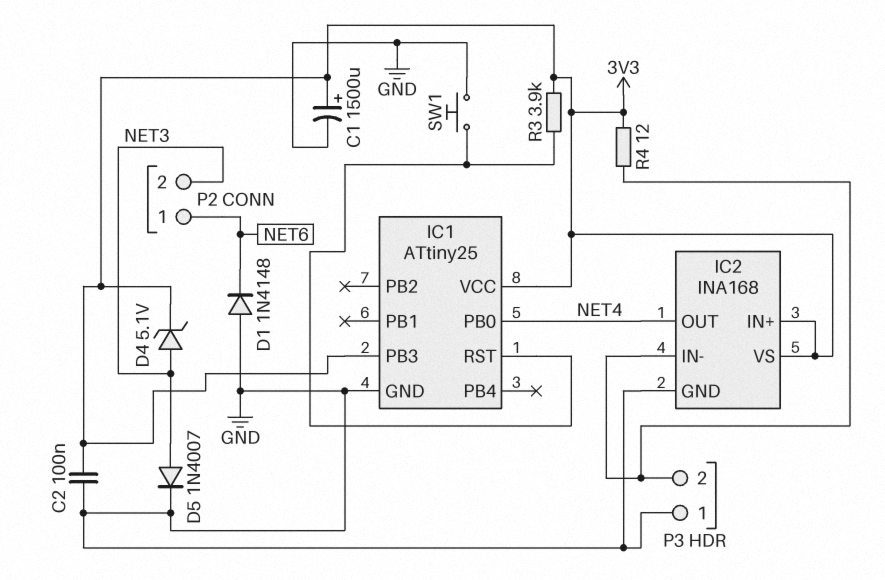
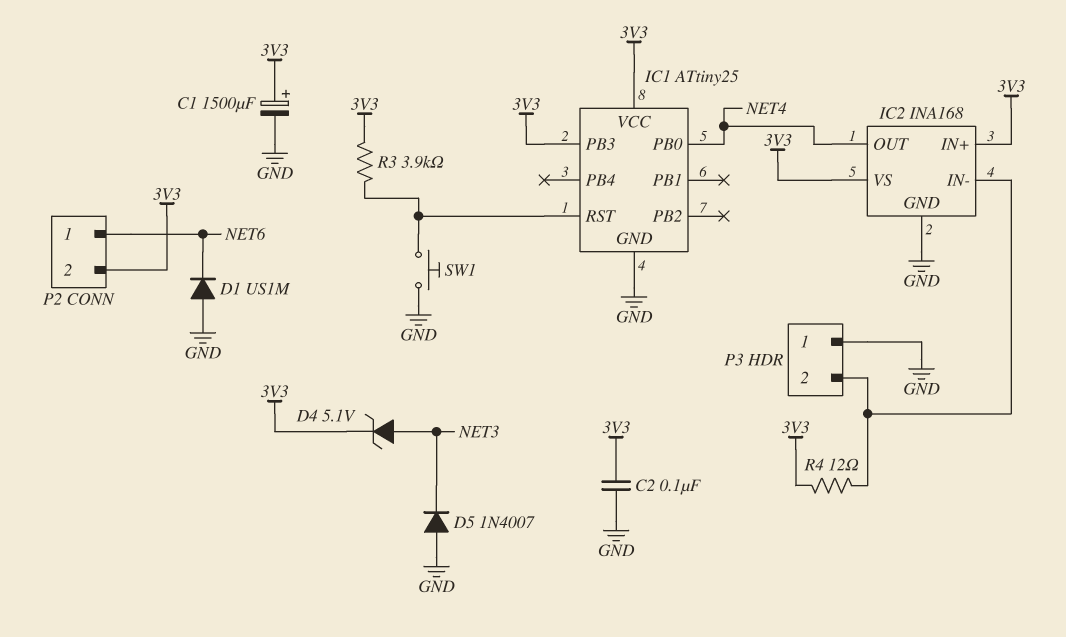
D1: diode 1N4148 (A GND, K NET6) -> diode US1M (A GND, K NET6)
D5: diode 1N4007 (A NET3, K GND) -> diode 1N4007 (A GND, K NET3)
P2 pin 2: NET3 -> 3V3

